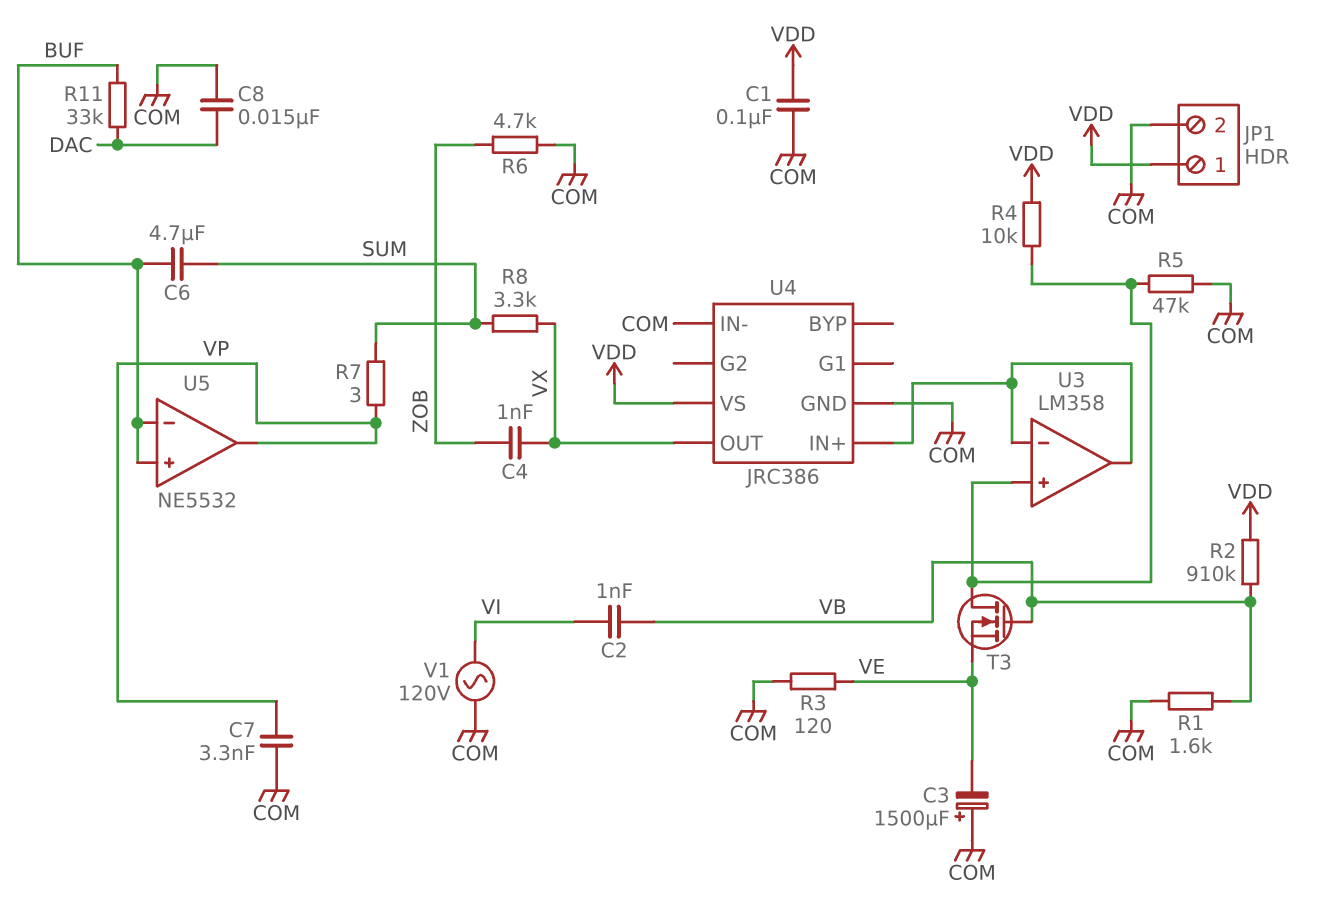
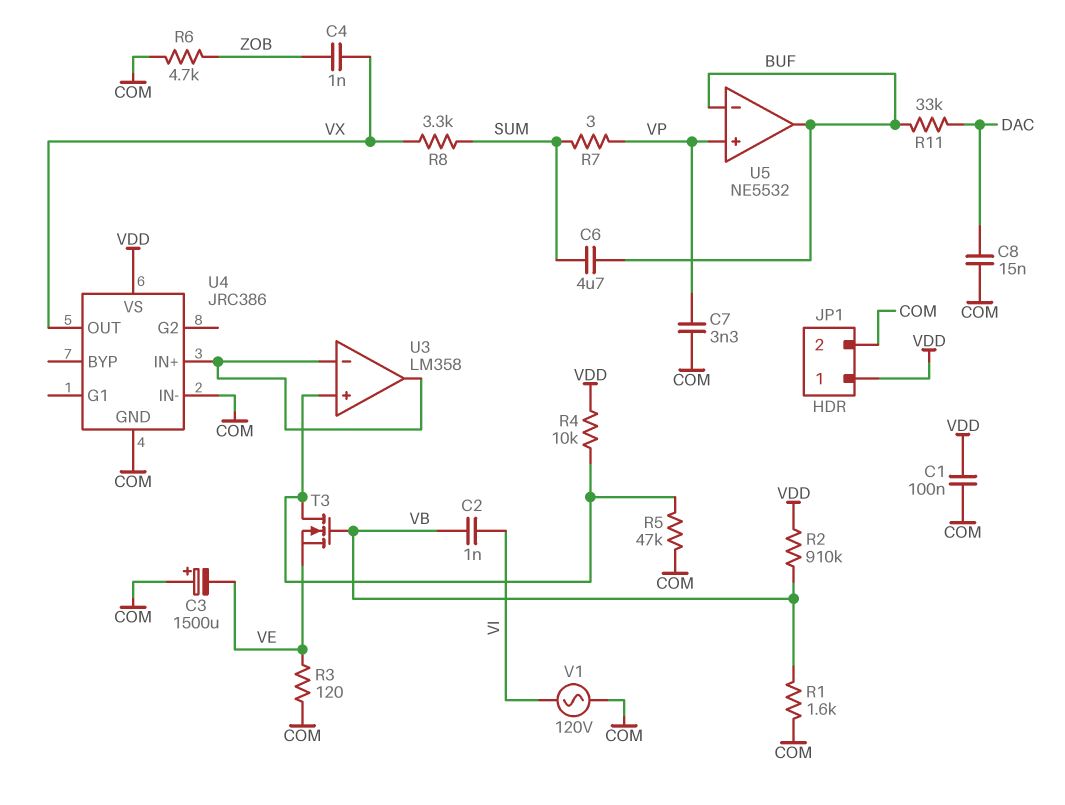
U5 pin in+: BUF -> VP
U5 pin out: VP -> BUF

